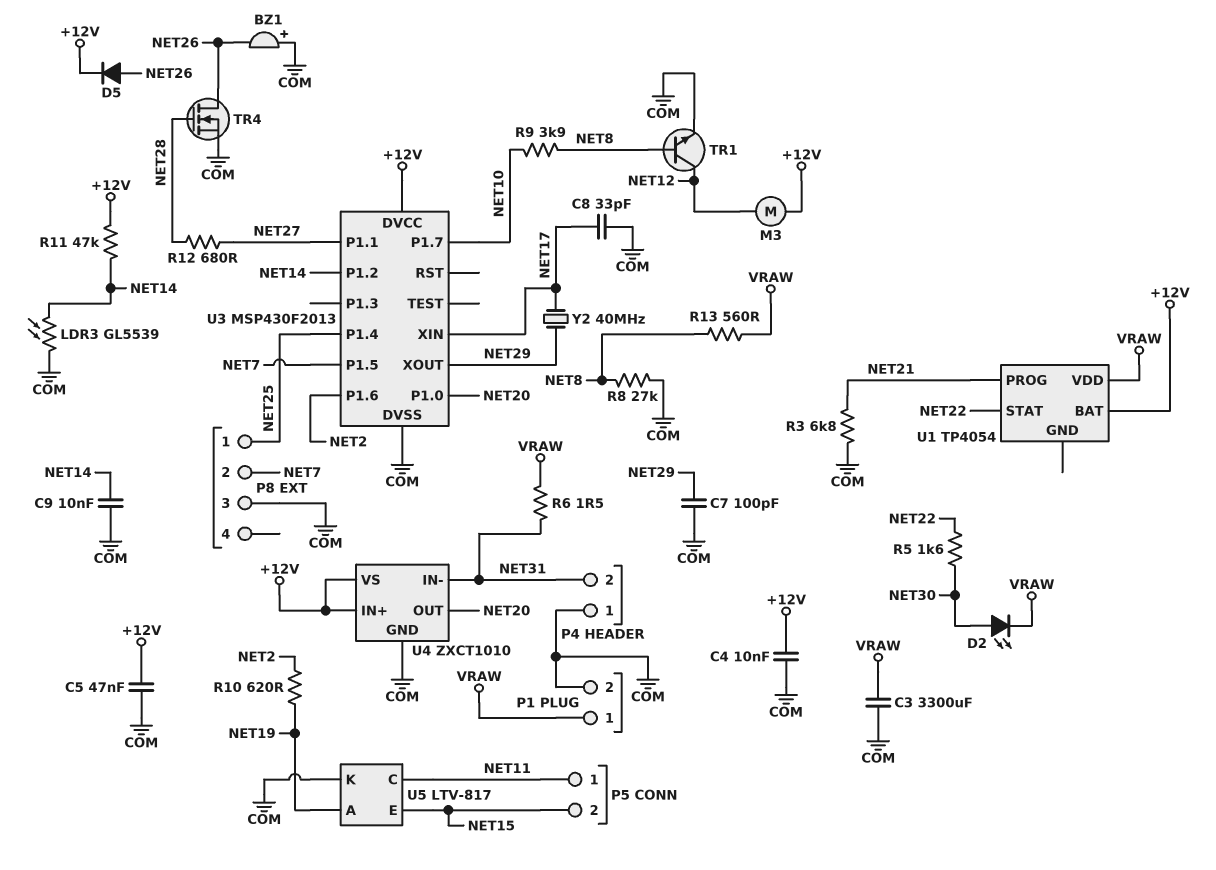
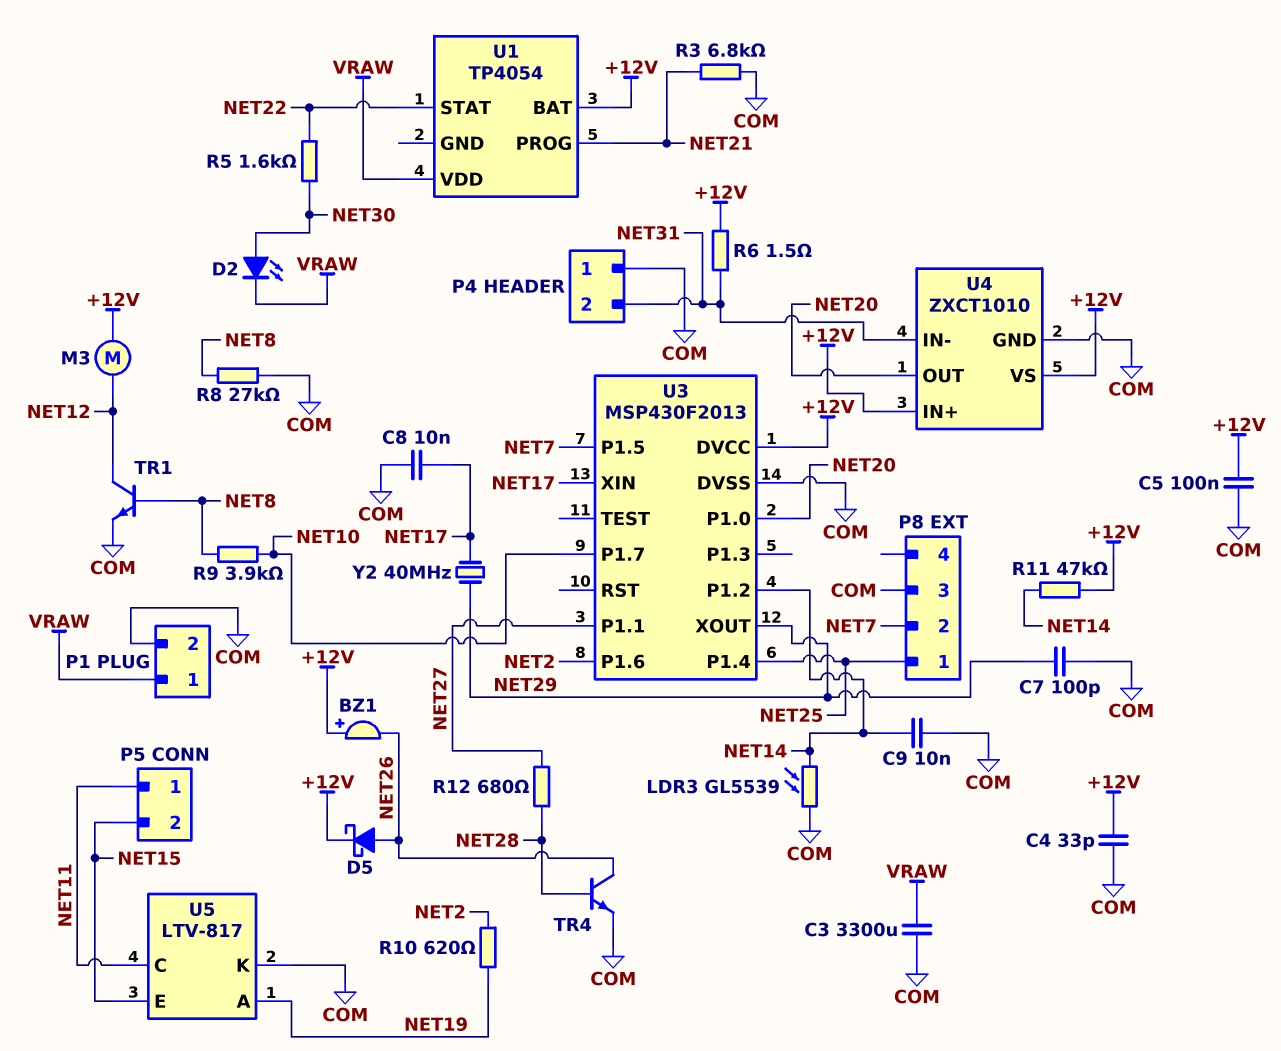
BZ1: buzzer (plus COM, minus NET26) -> buzzer (plus +12V, minus NET26)
C4: 10nF (+12V, COM) -> 33pF (+12V, COM)
C5: 47nF (+12V, COM) -> 100nF (+12V, COM)
C8: 33pF (COM, NET17) -> 10nF (COM, NET17)
D5: diode (A NET26, K +12V) -> schottky (A NET26, K +12V)
R6: 1.5 (NET31, VRAW) -> 1.5 (+12V, NET31)
R13: 560 (NET8, VRAW) -> none
TR4: NMOS (G NET28, D NET26, S COM) -> NPN (B NET28, C NET26, E COM)

